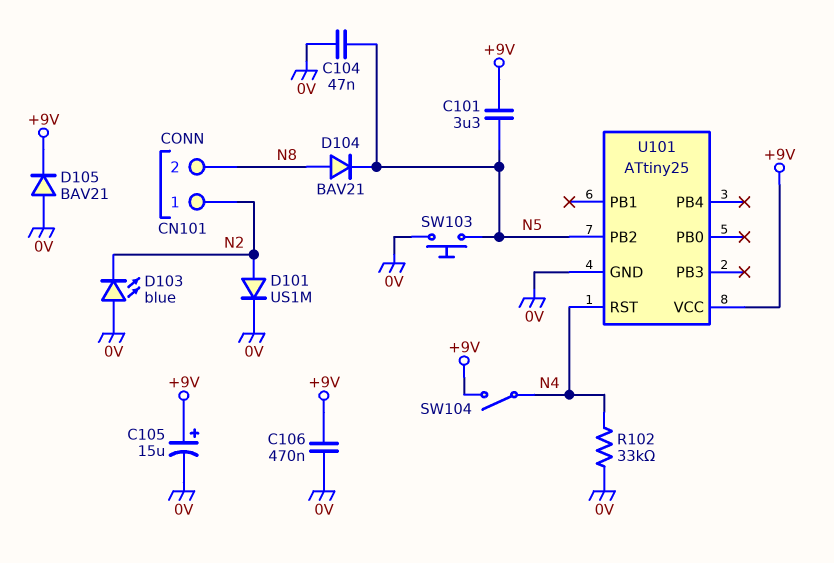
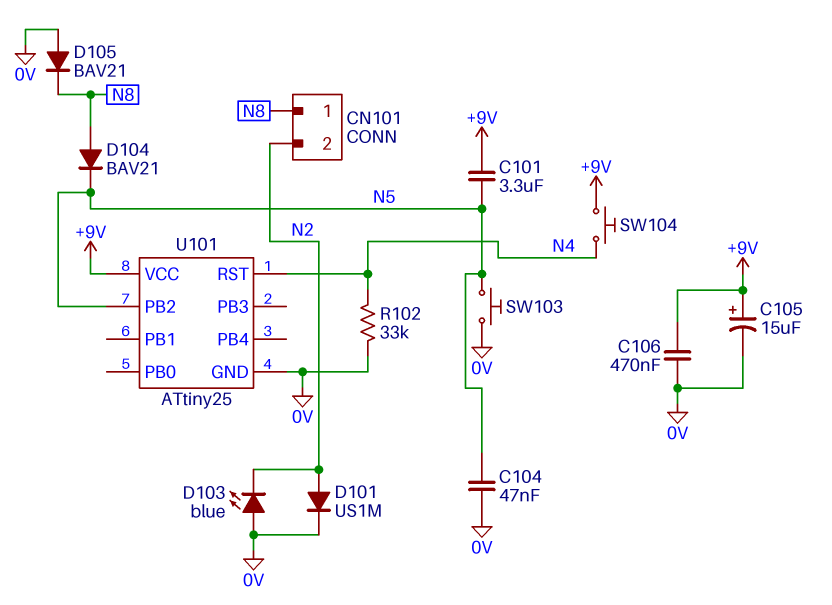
CN101 pin 1: N2 -> N8
CN101 pin 2: N8 -> N2
D105: diode BAV21 (A 0V, K +9V) -> diode BAV21 (A 0V, K N8)
SW104: switch (+9V, N4) -> button (+9V, N4)

